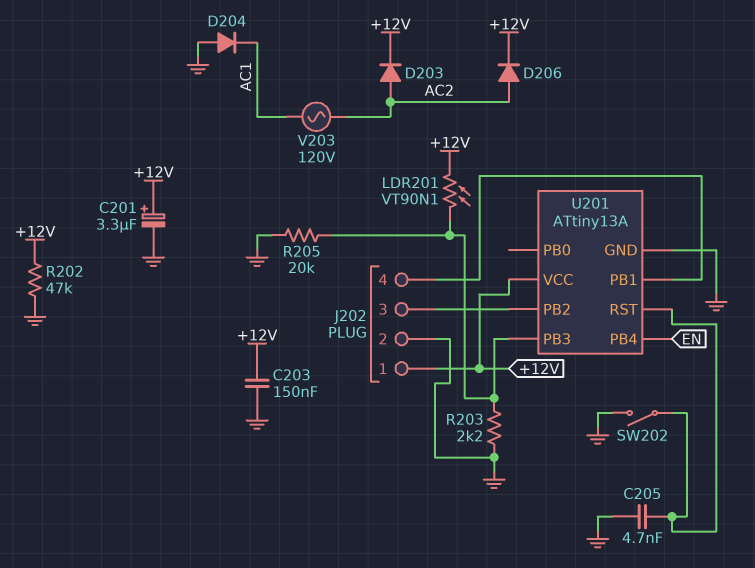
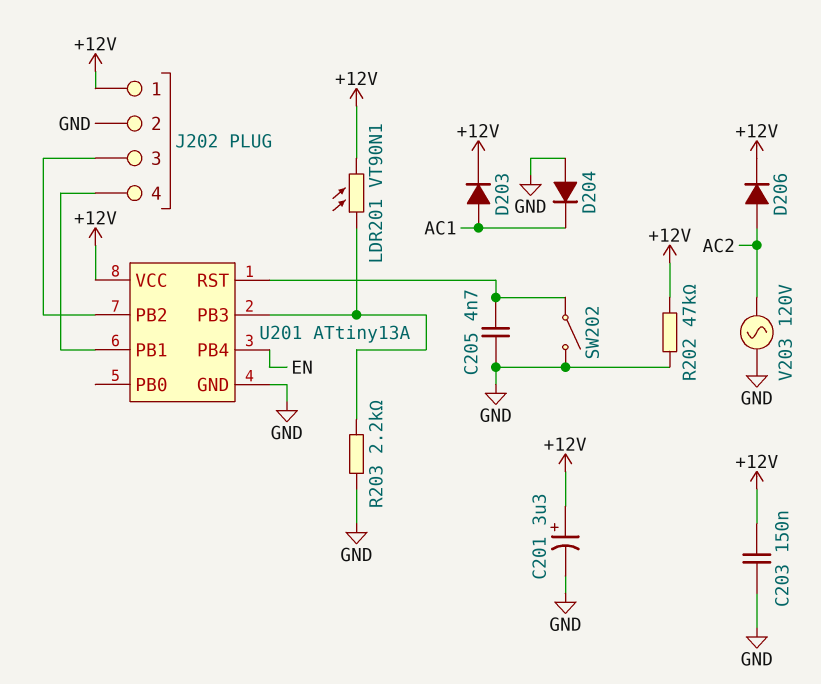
D203: diode (A AC2, K +12V) -> diode (A AC1, K +12V)
R205: 20k (GND, U201/PB3) -> none
V203: AC 120V (AC1, AC2) -> AC 120V (AC2, GND)

